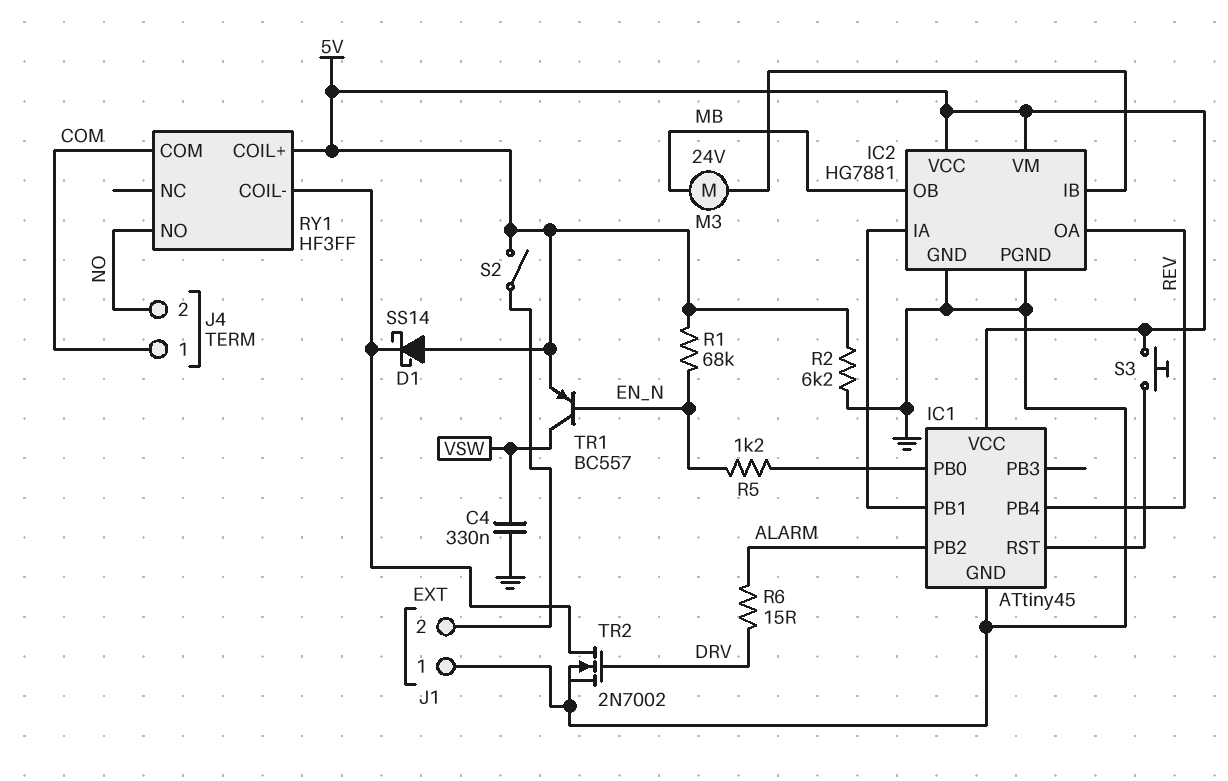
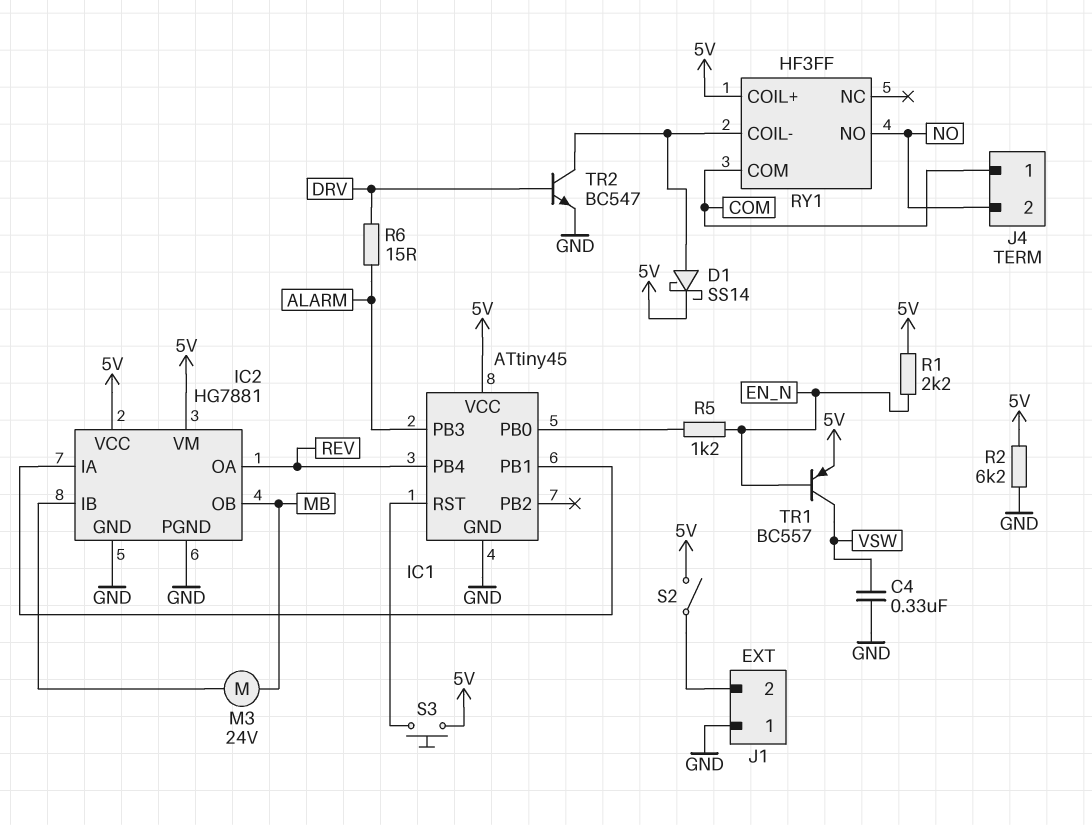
D1: schottky SS14 (A 5V, K RY1/COIL-) -> schottky SS14 (A RY1/COIL-, K 5V)
IC1 pin PB2: ALARM -> none
IC1 pin PB3: none -> ALARM
R1: 68k (5V, EN_N) -> 2.2k (5V, EN_N)
TR2: NMOS 2N7002 (G DRV, D RY1/COIL-, S GND) -> NPN BC547 (B DRV, C RY1/COIL-, E GND)

